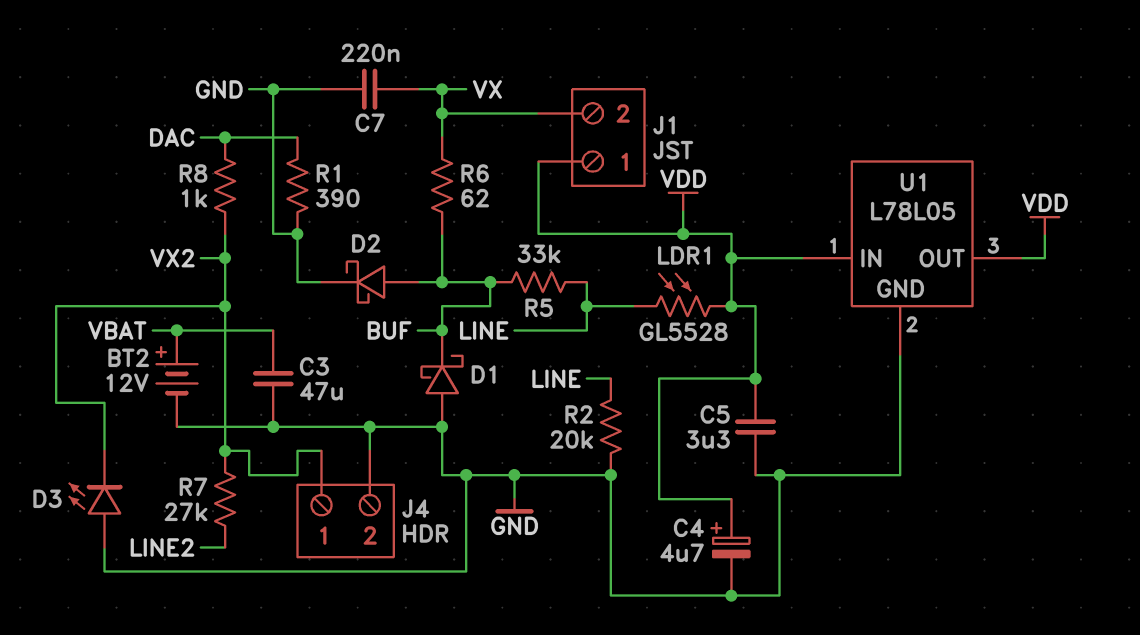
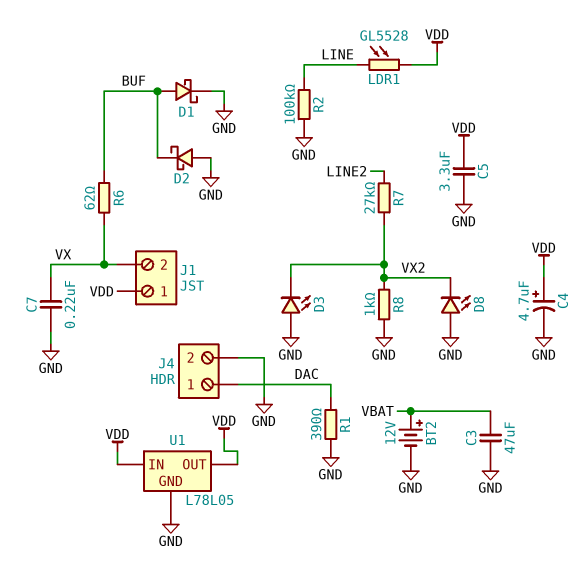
D1: schottky (A GND, K BUF) -> schottky (A BUF, K GND)
D2: schottky (A BUF, K GND) -> schottky (A GND, K BUF)
D8: none -> LED (A GND, K VX2)
J4 pin 1: VX2 -> DAC
R2: 20k (GND, LINE) -> 100k (GND, LINE)
R5: 33k (BUF, LINE) -> none
R8: 1k (DAC, VX2) -> 1k (GND, VX2)

